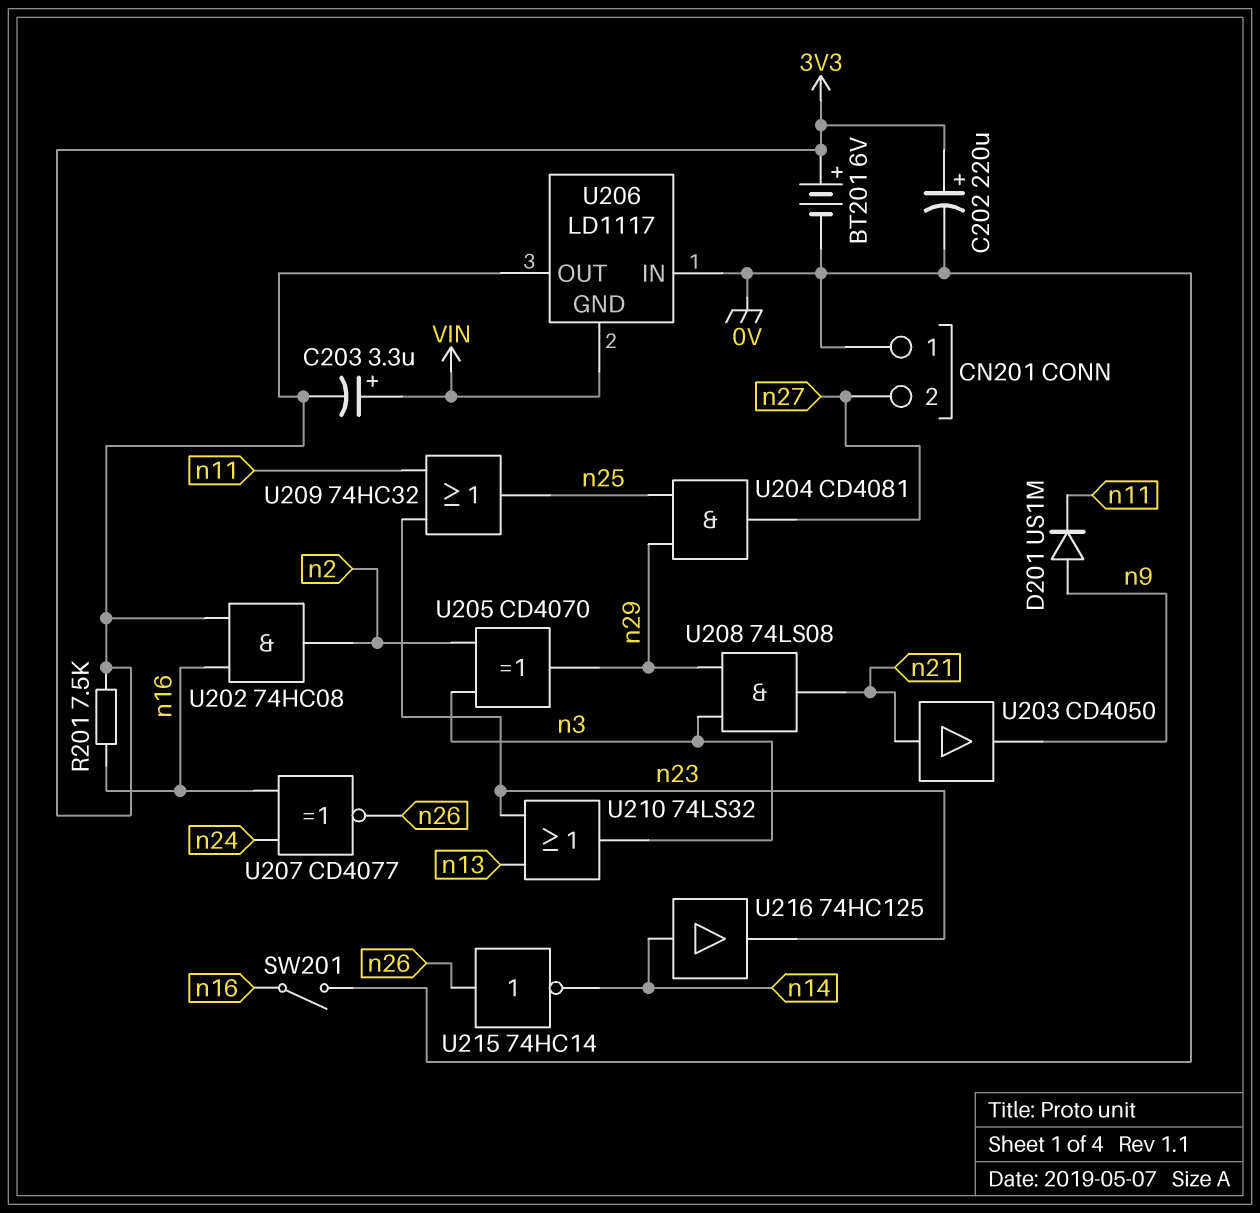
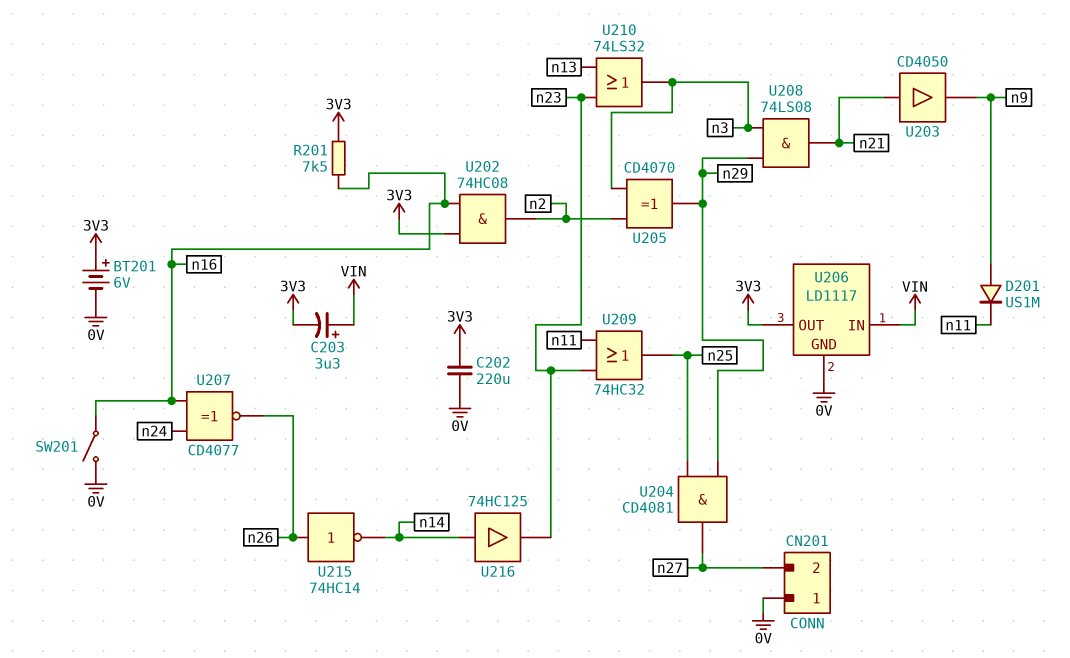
C202: 220uF (plus 3V3, minus 0V) -> 220uF (0V, 3V3)
U206 pin GND: VIN -> 0V
U206 pin IN: 0V -> VIN

